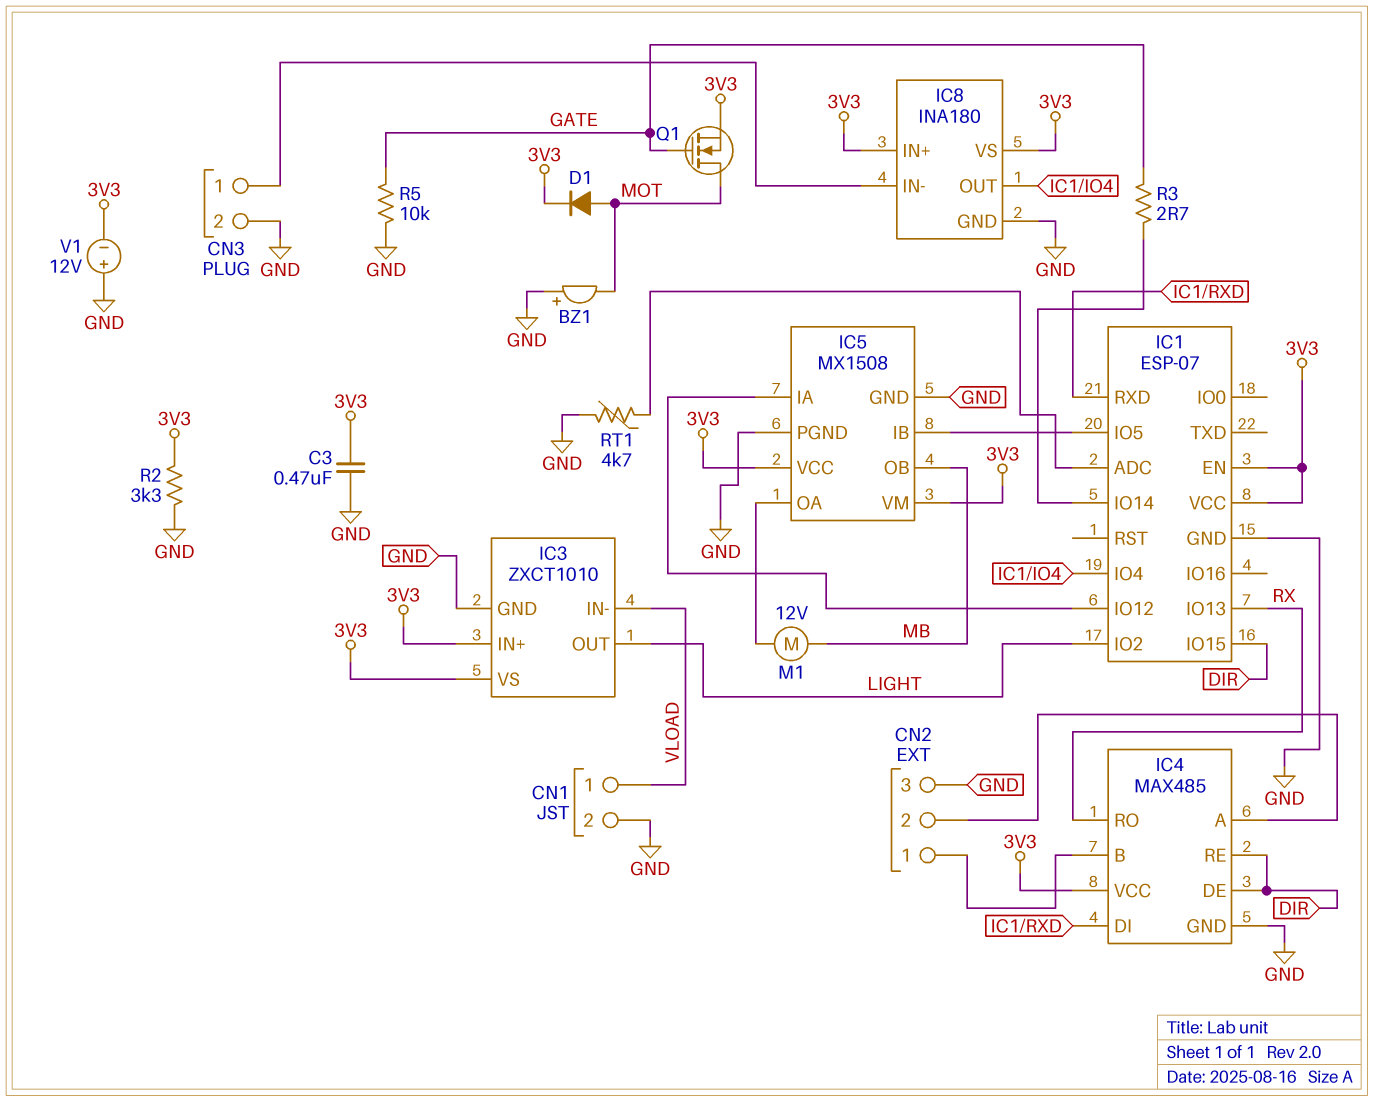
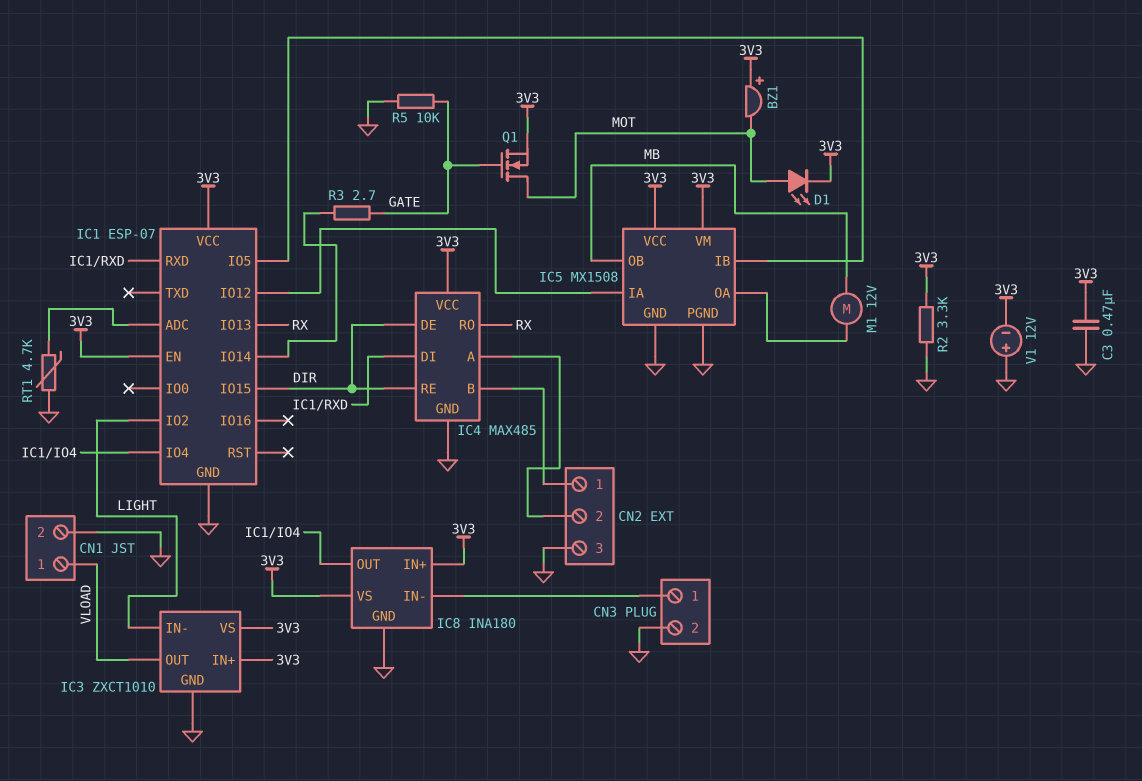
BZ1: buzzer (plus GND, minus MOT) -> buzzer (plus 3V3, minus MOT)
D1: diode (A MOT, K 3V3) -> LED (A MOT, K 3V3)
IC3 pin IN-: VLOAD -> LIGHT
IC3 pin OUT: LIGHT -> VLOAD

